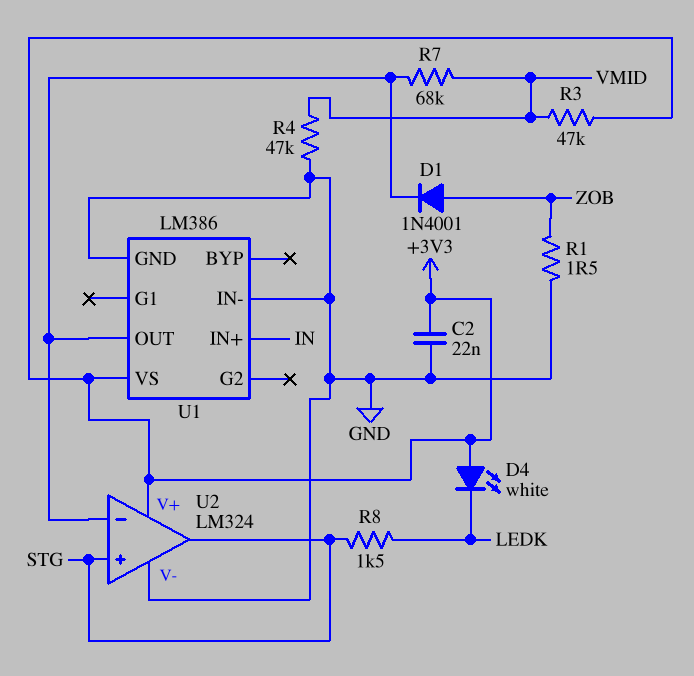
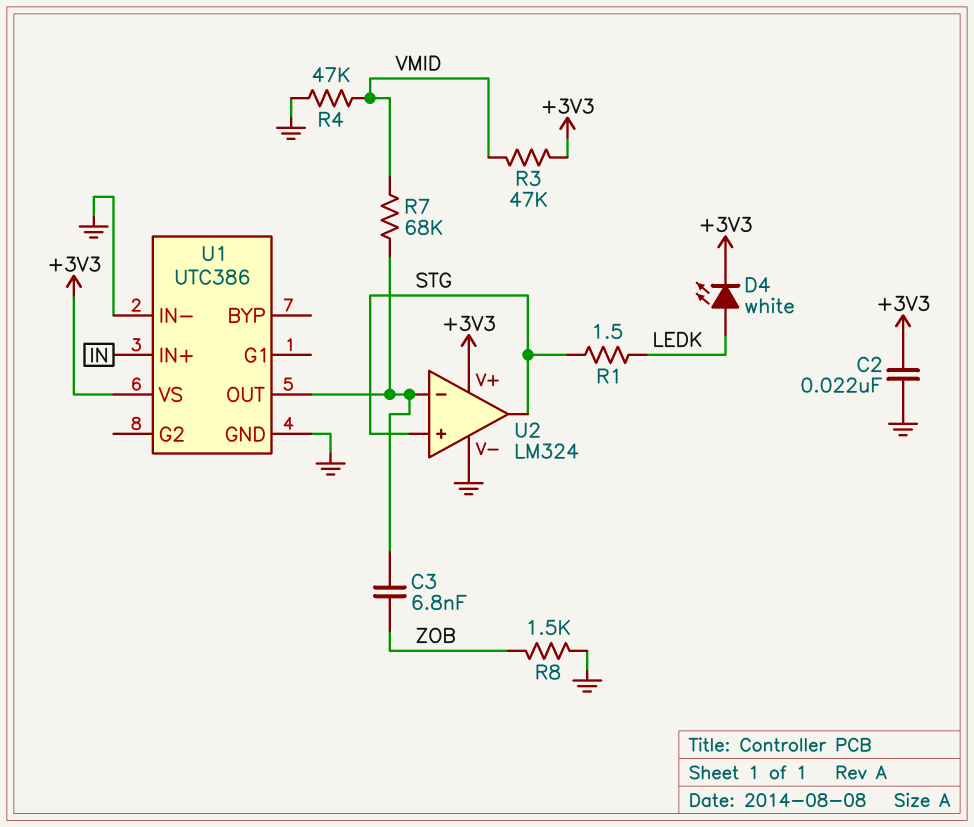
C3: none -> 6.8nF (U1/OUT, ZOB)
D1: diode 1N4001 (A ZOB, K U1/OUT) -> none
D4: LED white (A +3V3, K LEDK) -> LED white (A LEDK, K +3V3)
R1: 1.5 (GND, ZOB) -> 1.5 (LEDK, STG)
R8: 1.5k (LEDK, STG) -> 1.5k (GND, ZOB)
U1: LM386 -> UTC386

